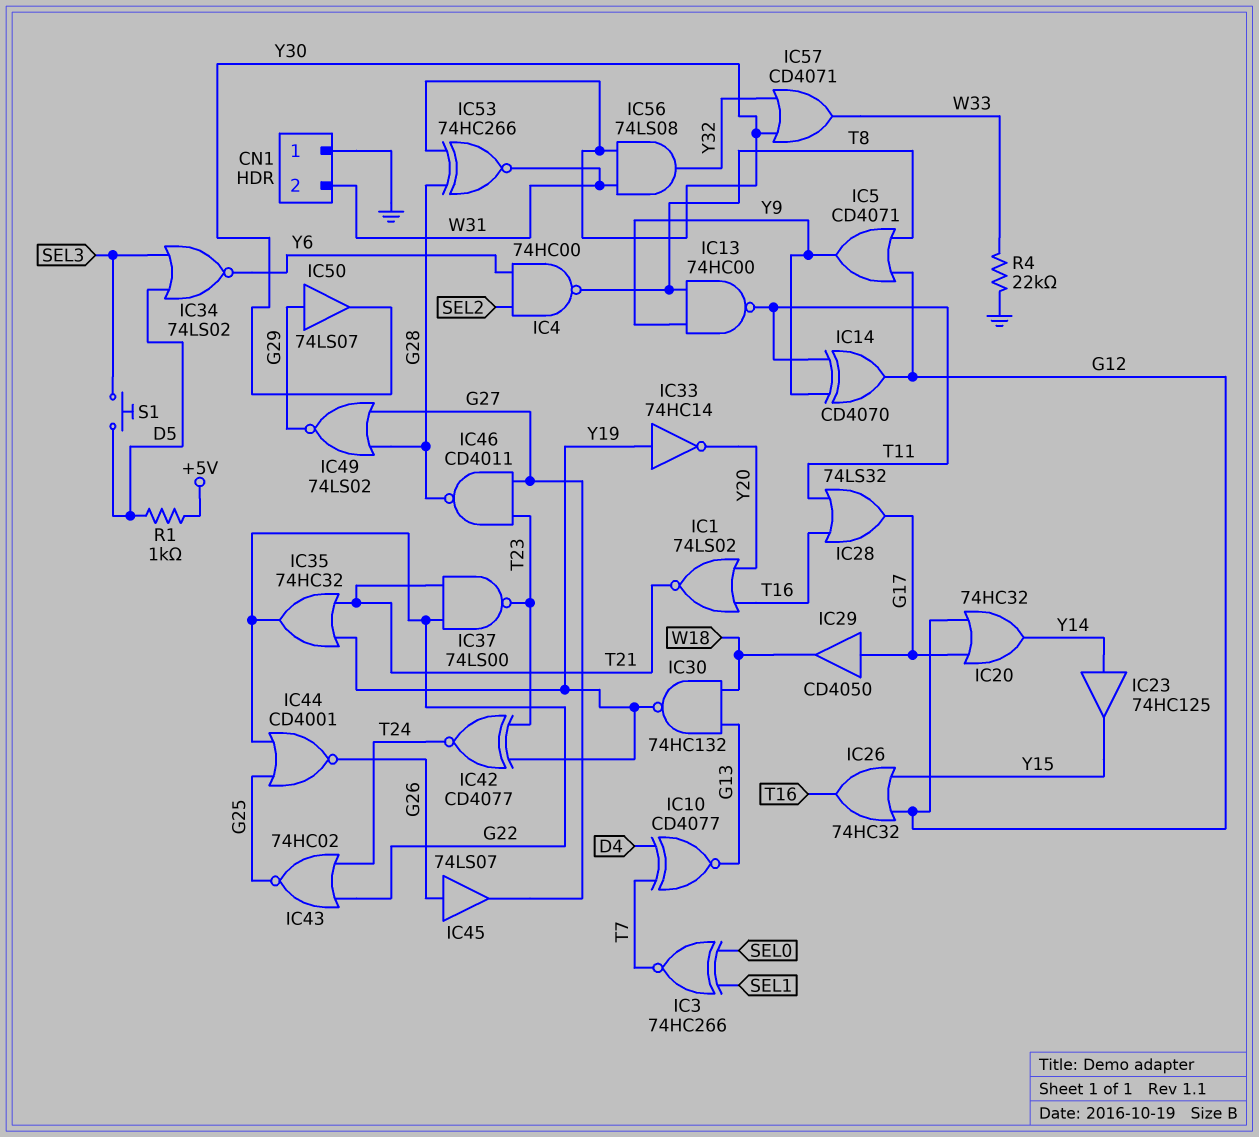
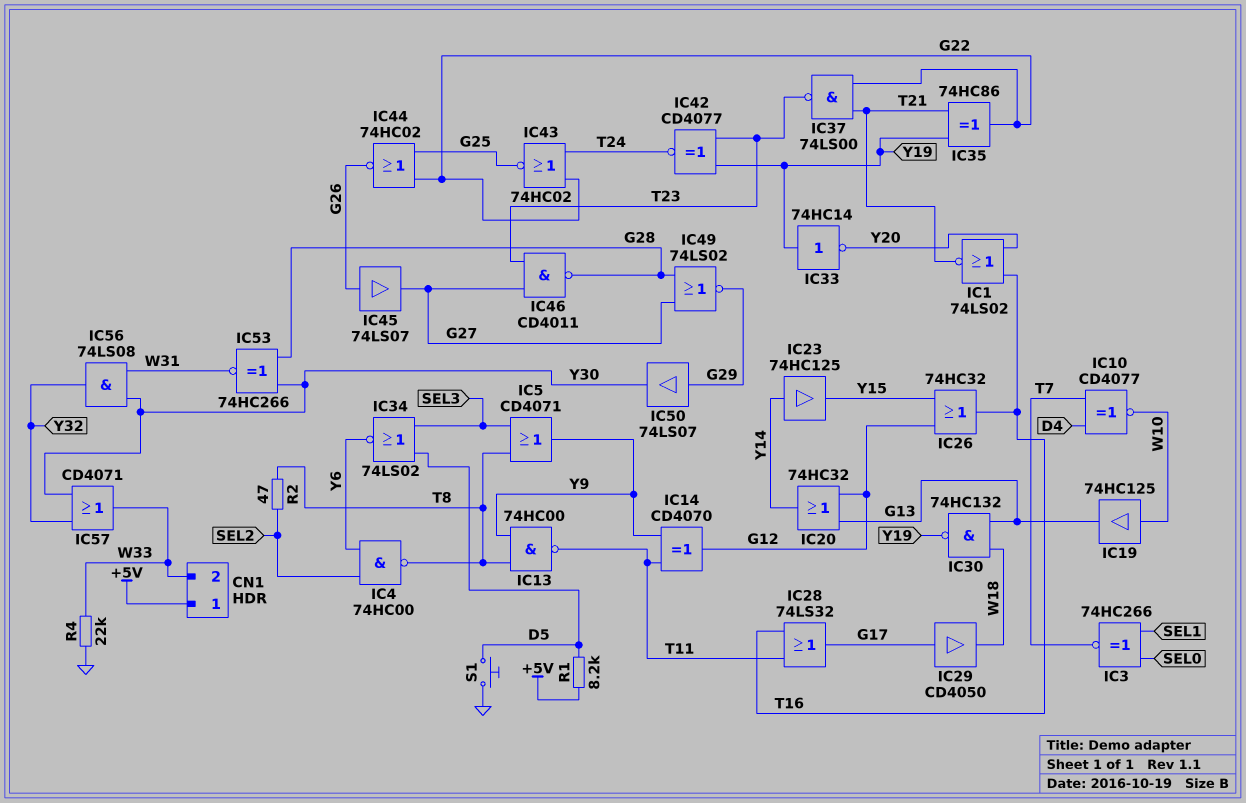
CN1 pin 1: GND -> +5V
CN1 pin 2: W31 -> W33
IC5: OR CD4071 (in G12, in T8, out Y9) -> OR CD4071 (in SEL3, in T8, out Y9)
IC10: XNOR CD4077 (in D4, in T7, out G13) -> XNOR CD4077 (in D4, in T7, out W10)
IC19: none -> buffer 74HC125 (in W10, out G13)
IC20: OR 74HC32 (in G12, in G17, out Y14) -> OR 74HC32 (in G12, in G13, out Y14)
IC35: OR 74HC32 (in T21, in Y19, out G22) -> XOR 74HC86 (in T21, in Y19, out G22)
IC44: NOR CD4001 (in G22, in G25, out G26) -> NOR 74HC02 (in G22, in G25, out G26)
R1: 1k (+5V, D5) -> 8.2k (+5V, D5)
R2: none -> 47 (SEL2, T8)
S1: button (D5, SEL3) -> button (D5, GND)

